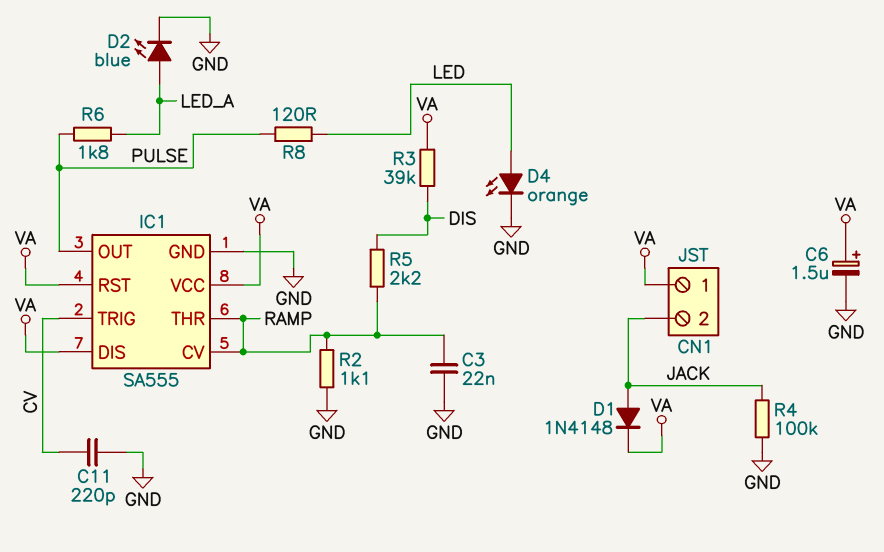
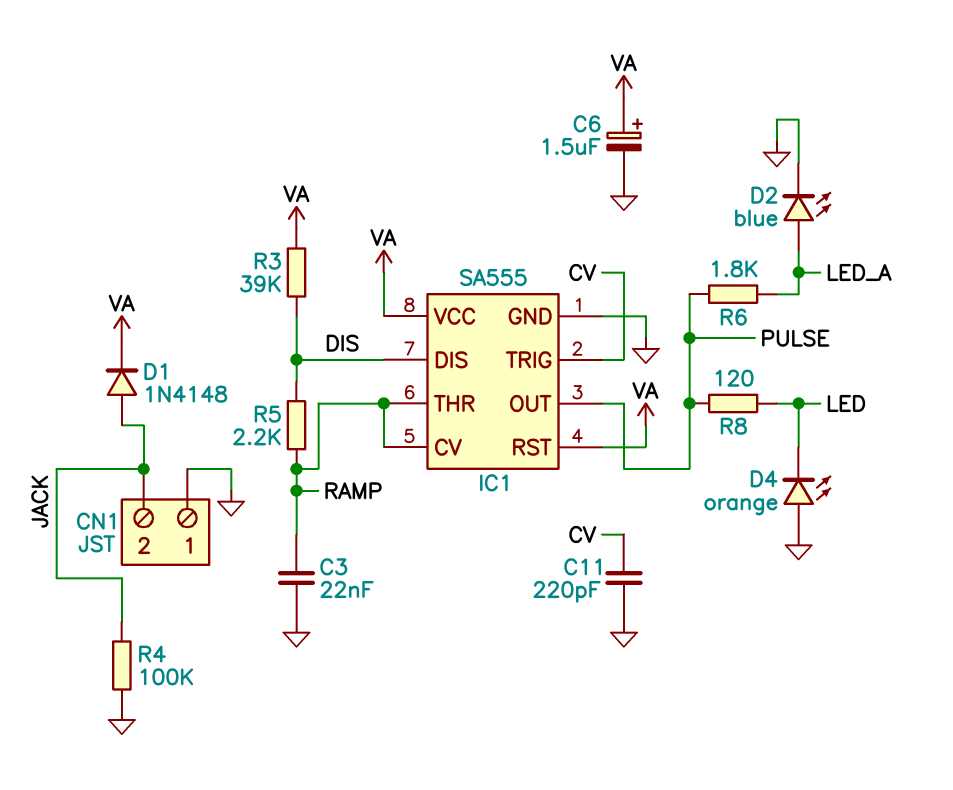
CN1 pin 1: VA -> GND
D4: LED orange (A LED, K GND) -> LED orange (A GND, K LED)
IC1 pin DIS: VA -> DIS
R2: 1.1k (GND, RAMP) -> none

